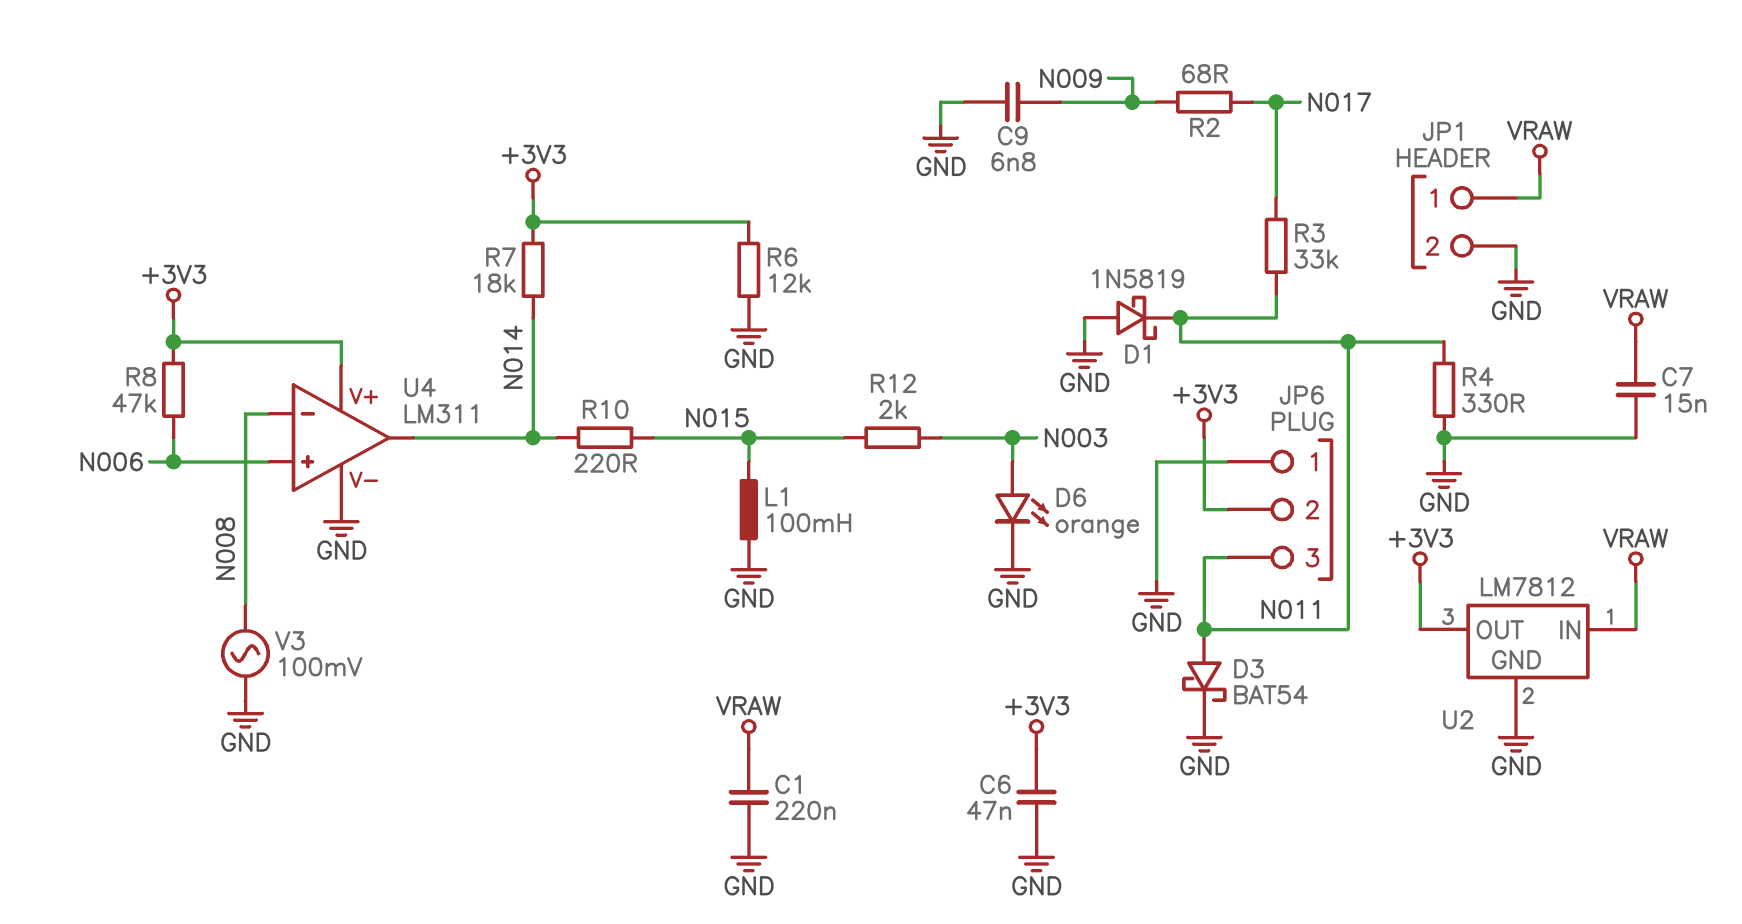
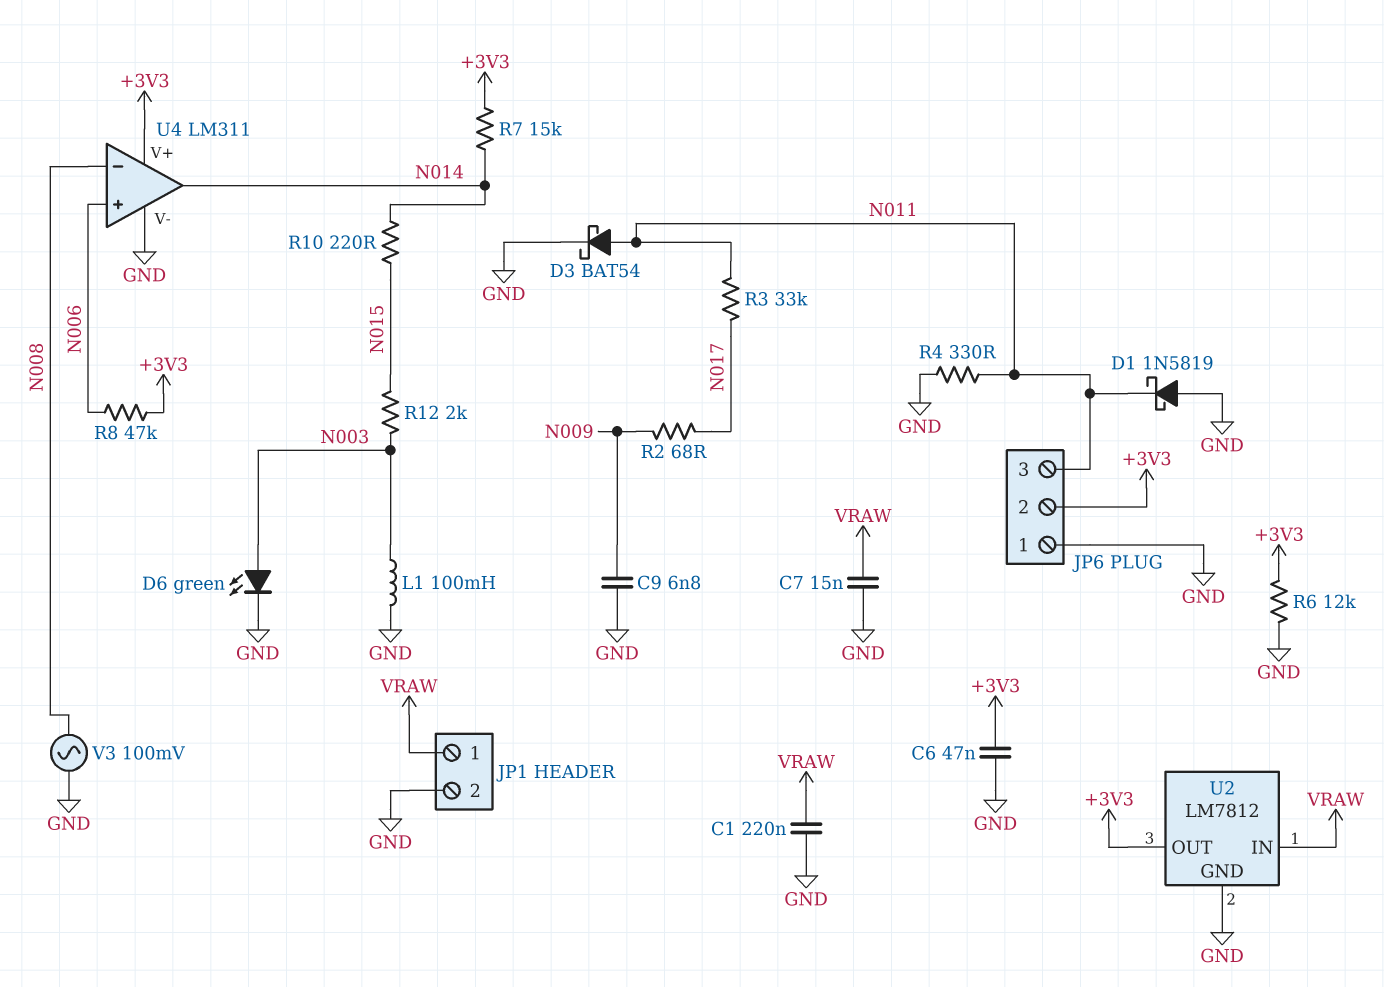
D6: LED orange (A N003, K GND) -> LED green (A N003, K GND)
L1: 100mH (GND, N015) -> 100mH (GND, N003)
R7: 18k (+3V3, N014) -> 15k (+3V3, N014)

